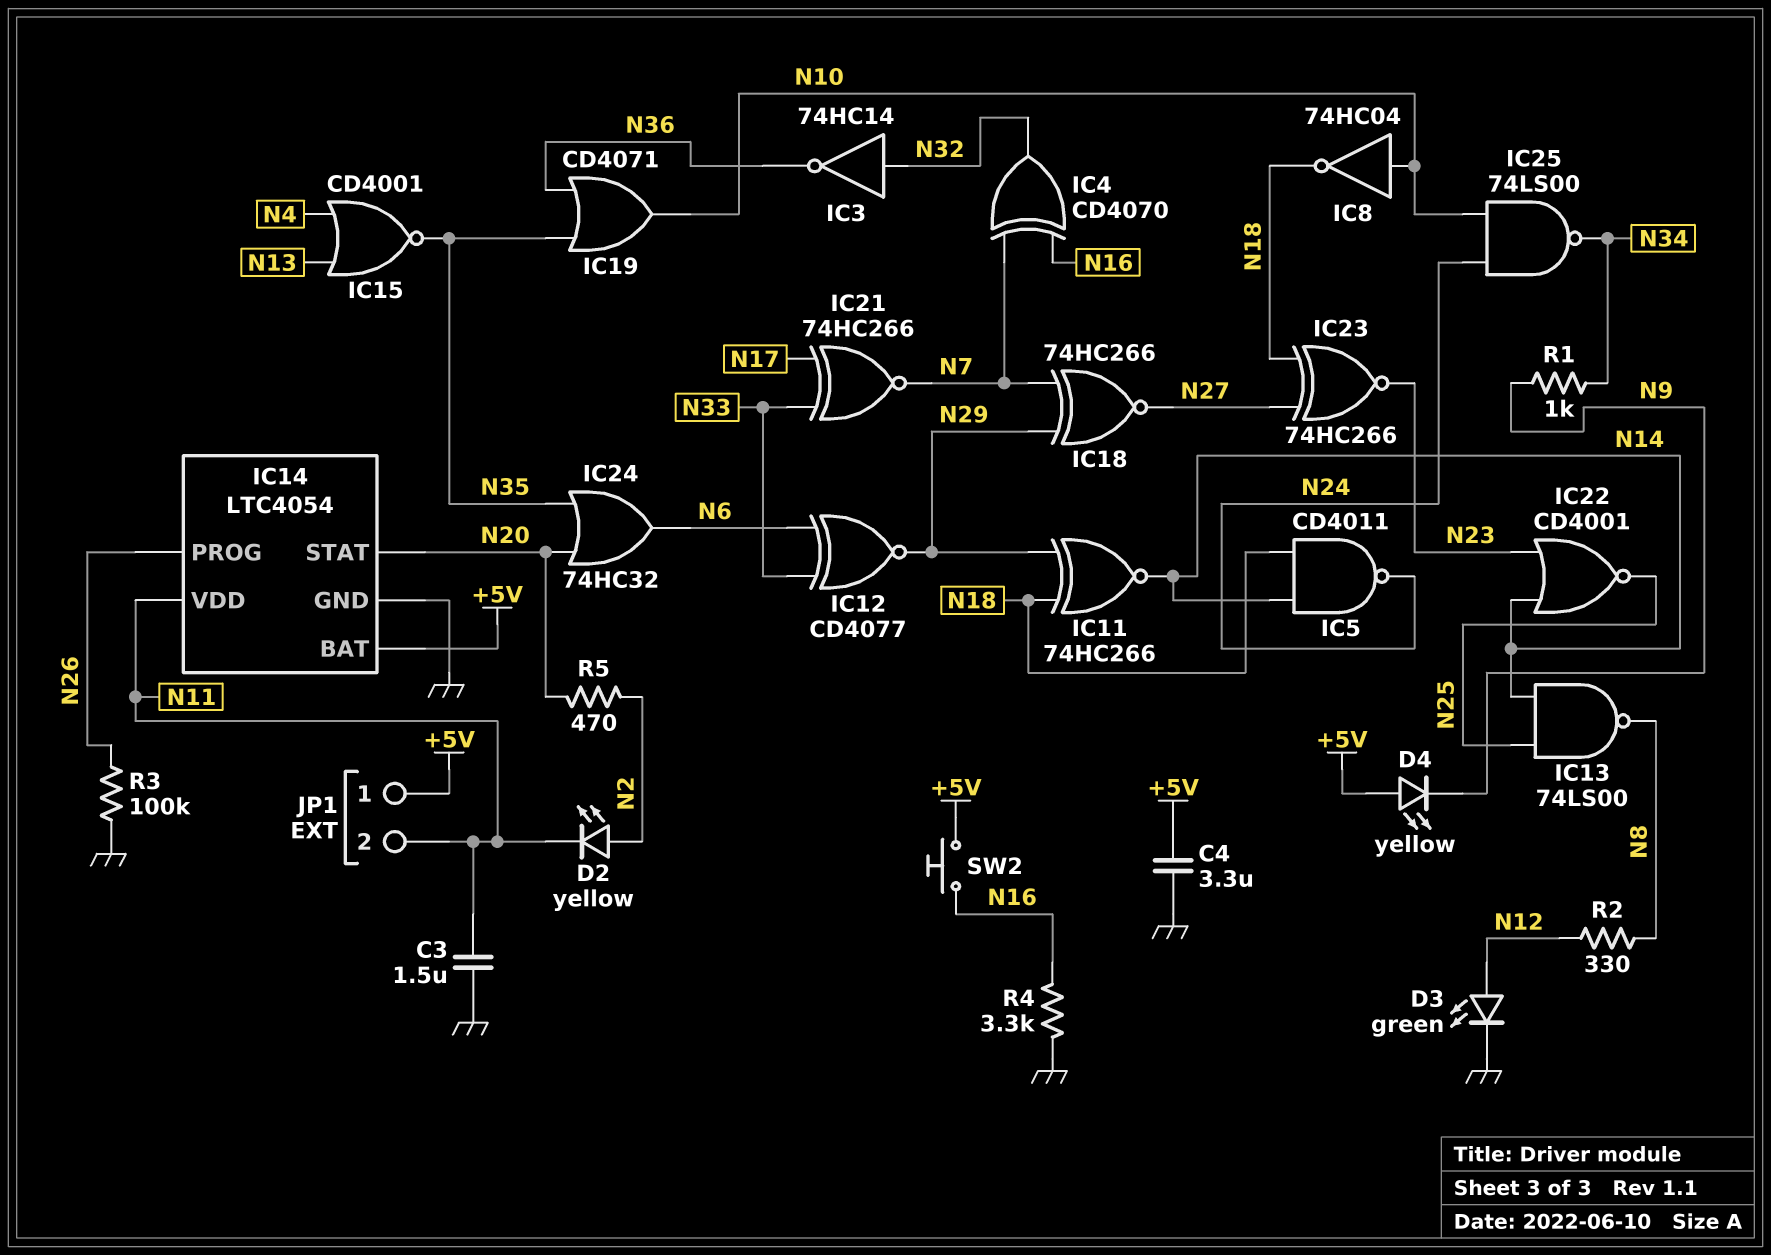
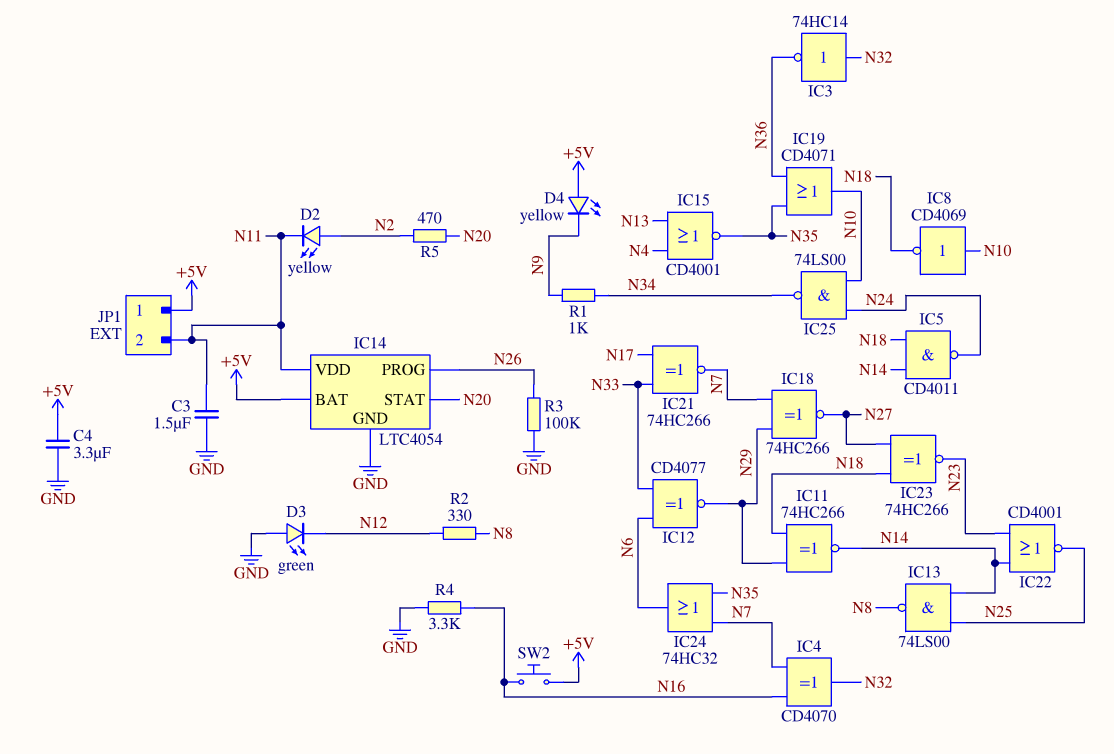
D3: LED green (A N12, K GND) -> LED green (A GND, K N12)
IC8: NOT 74HC04 (in N10, out N18) -> NOT CD4069 (in N10, out N18)
IC24: OR 74HC32 (in N20, in N35, out N6) -> OR 74HC32 (in N7, in N35, out N6)

